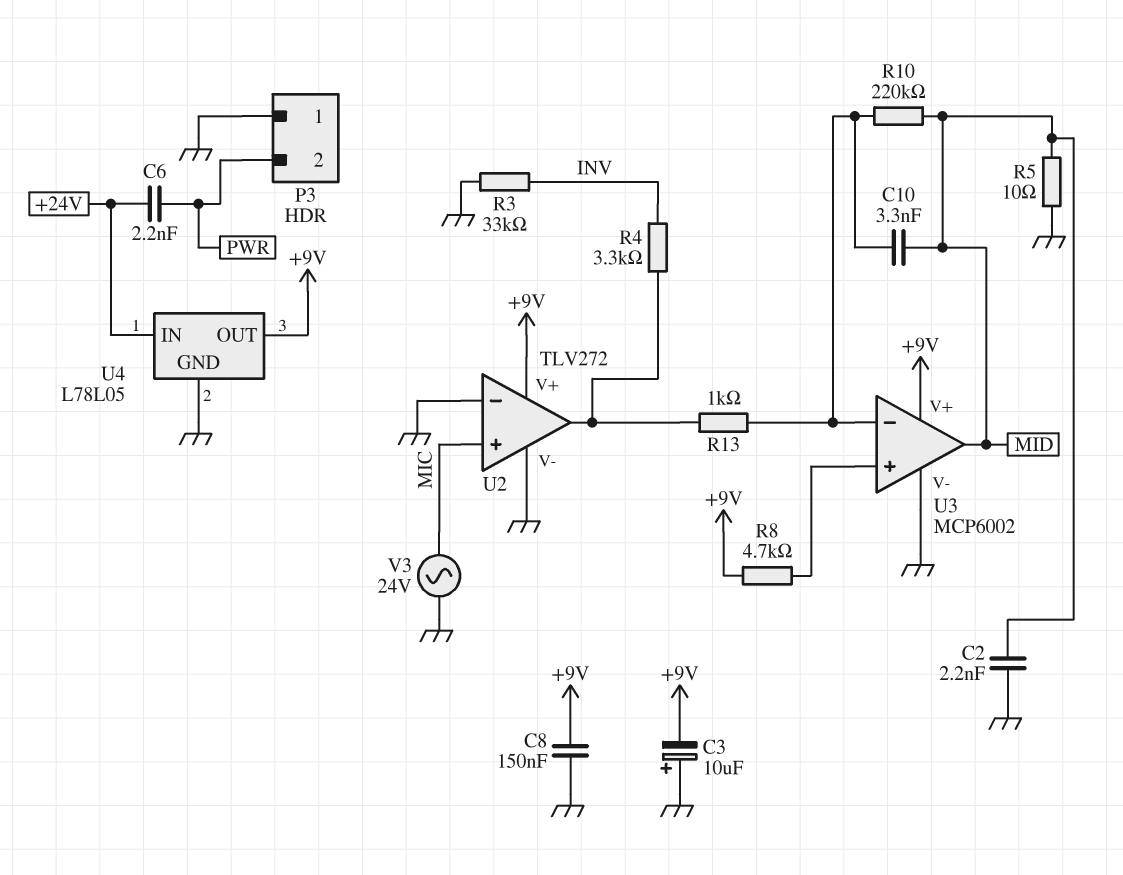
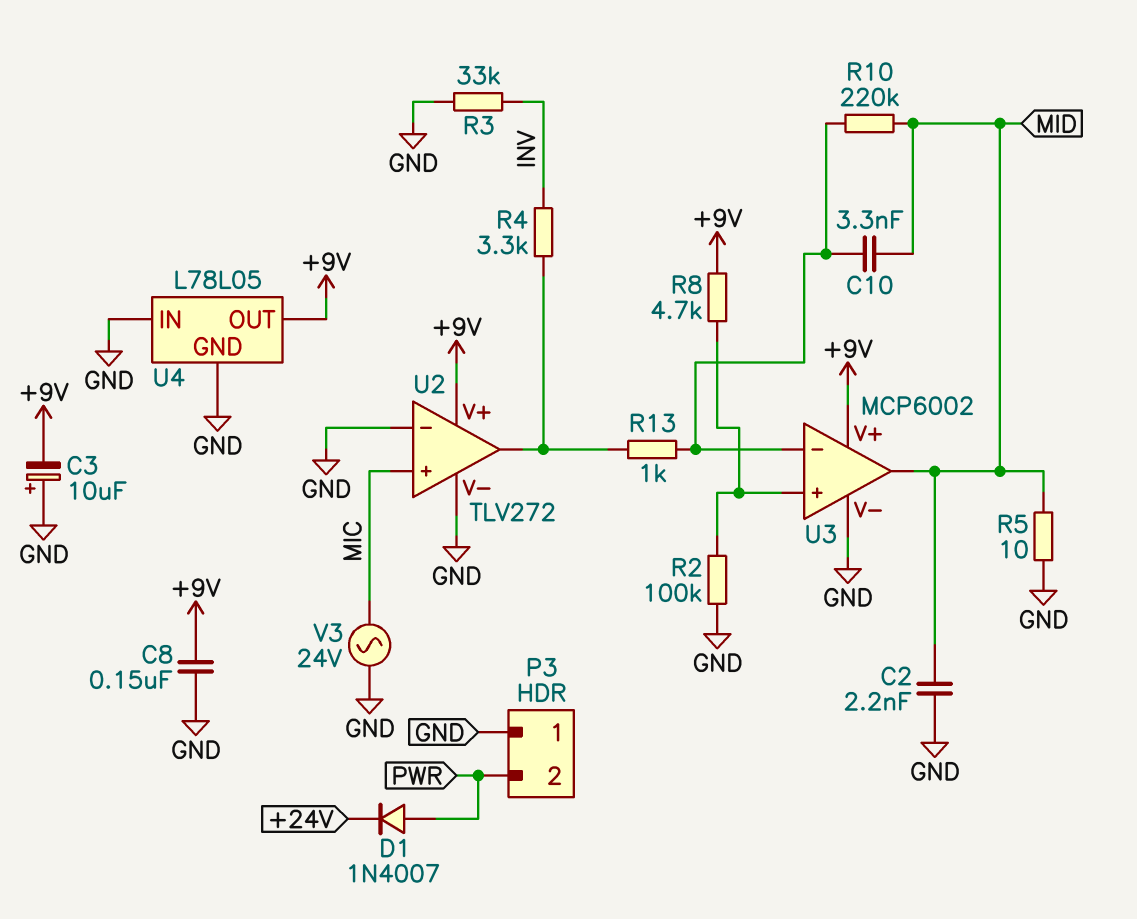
C6: 2.2nF (+24V, PWR) -> none
D1: none -> diode 1N4007 (A PWR, K +24V)
R2: none -> 100k (GND, U3/in+)
U4 pin IN: +24V -> GND

